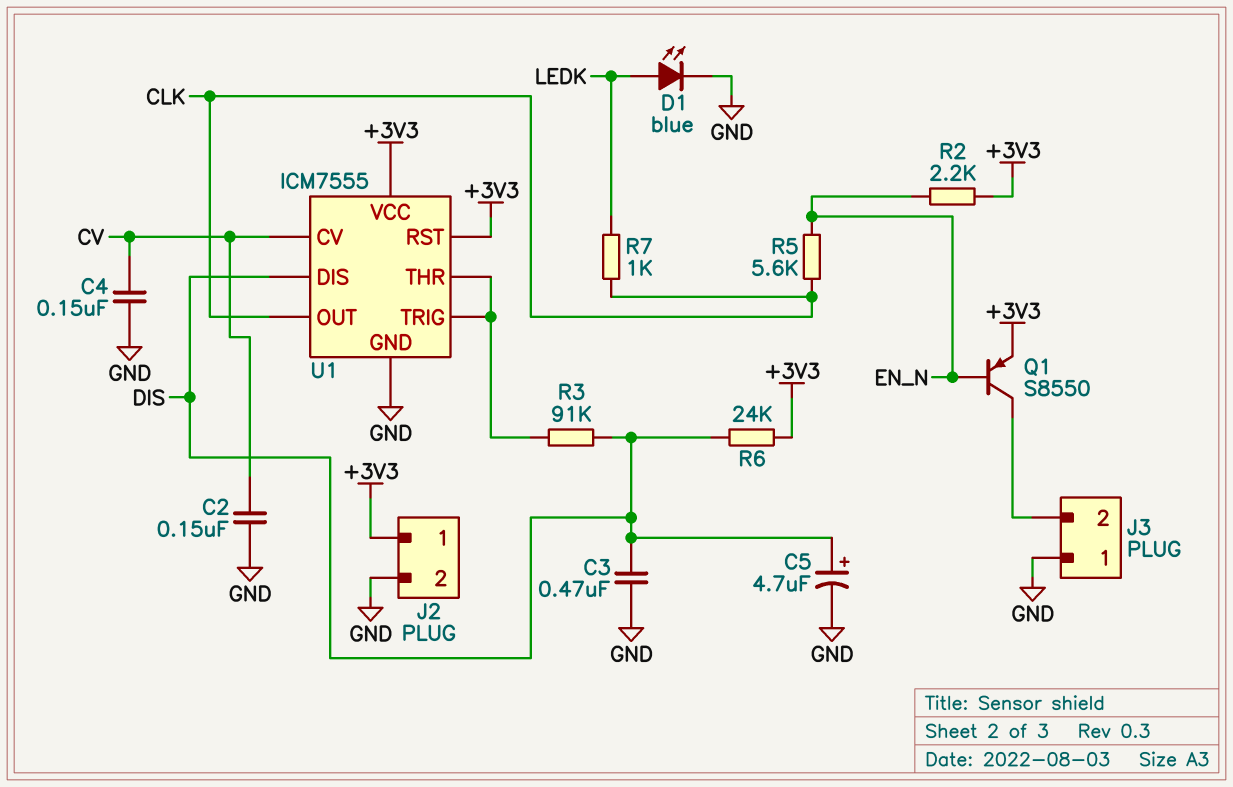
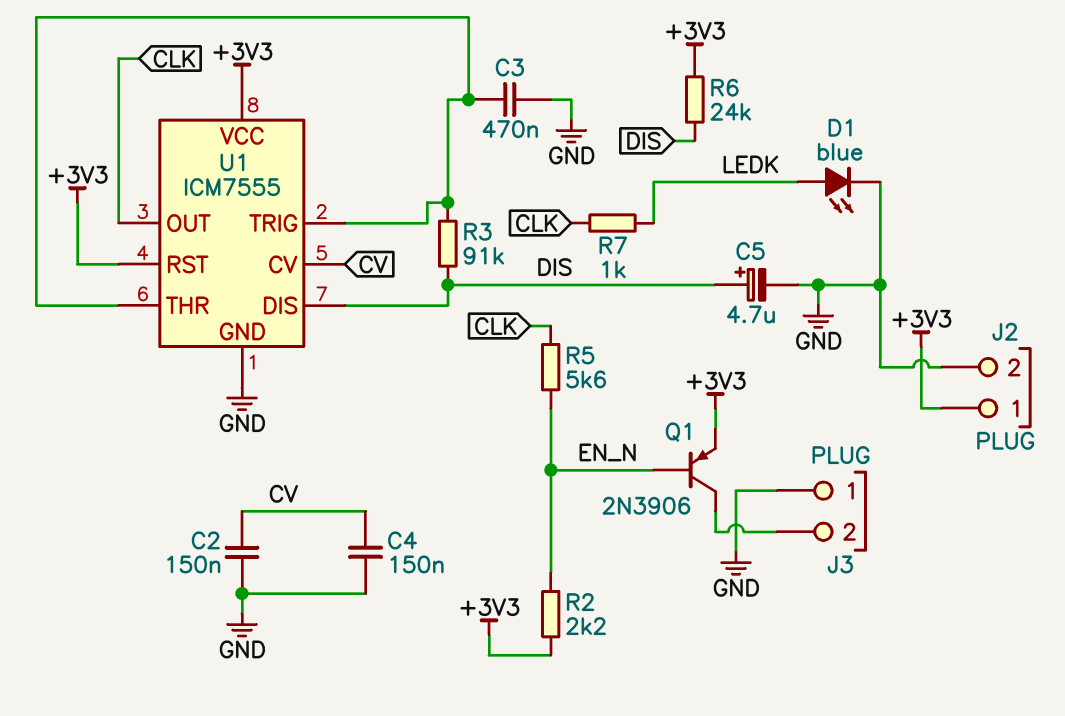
C3: 470nF (DIS, GND) -> 470nF (GND, U1/THR)
Q1: PNP S8550 (B EN_N, C J3/2, E +3V3) -> PNP 2N3906 (B EN_N, C J3/2, E +3V3)

